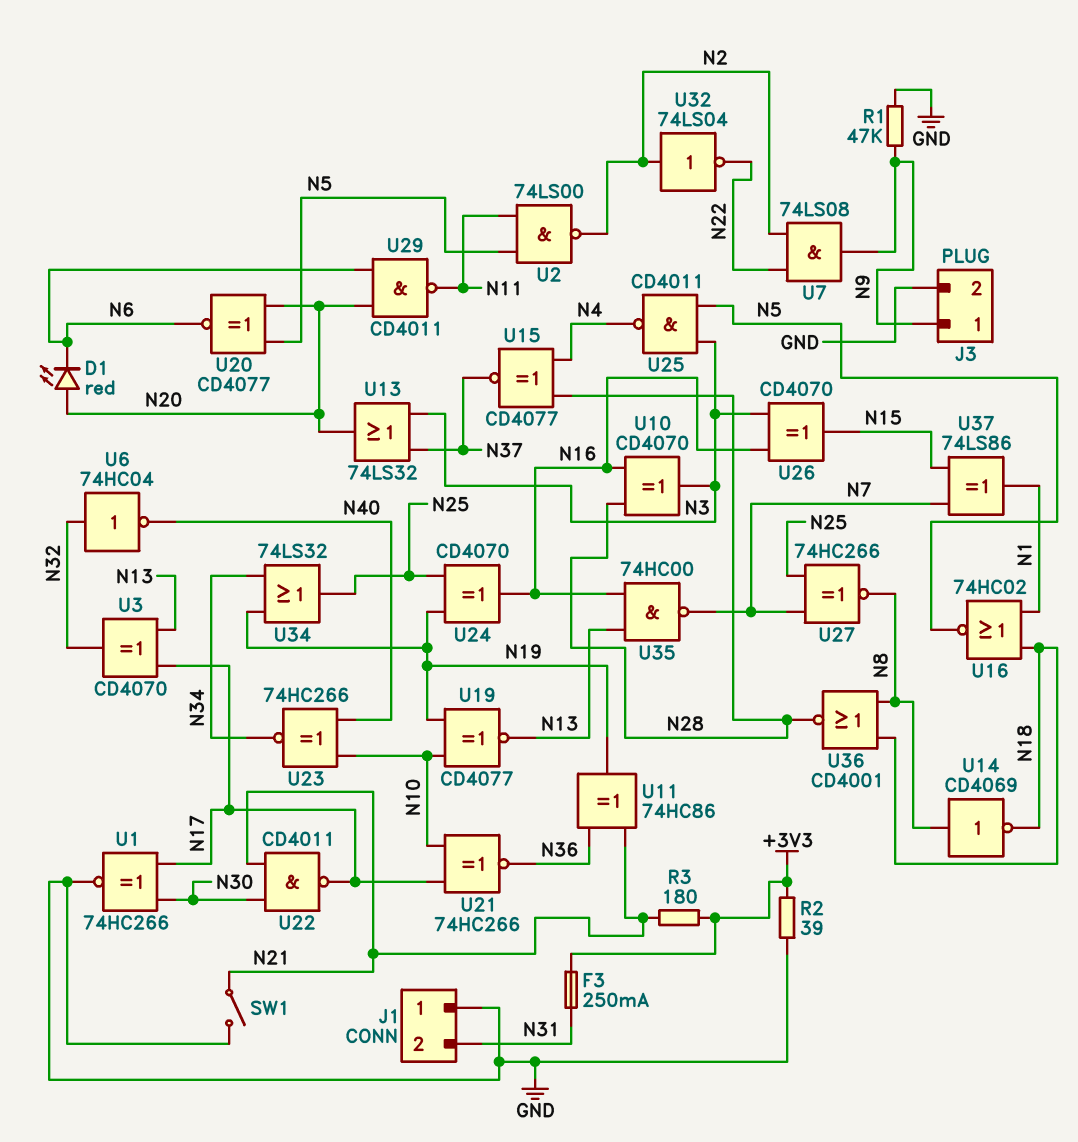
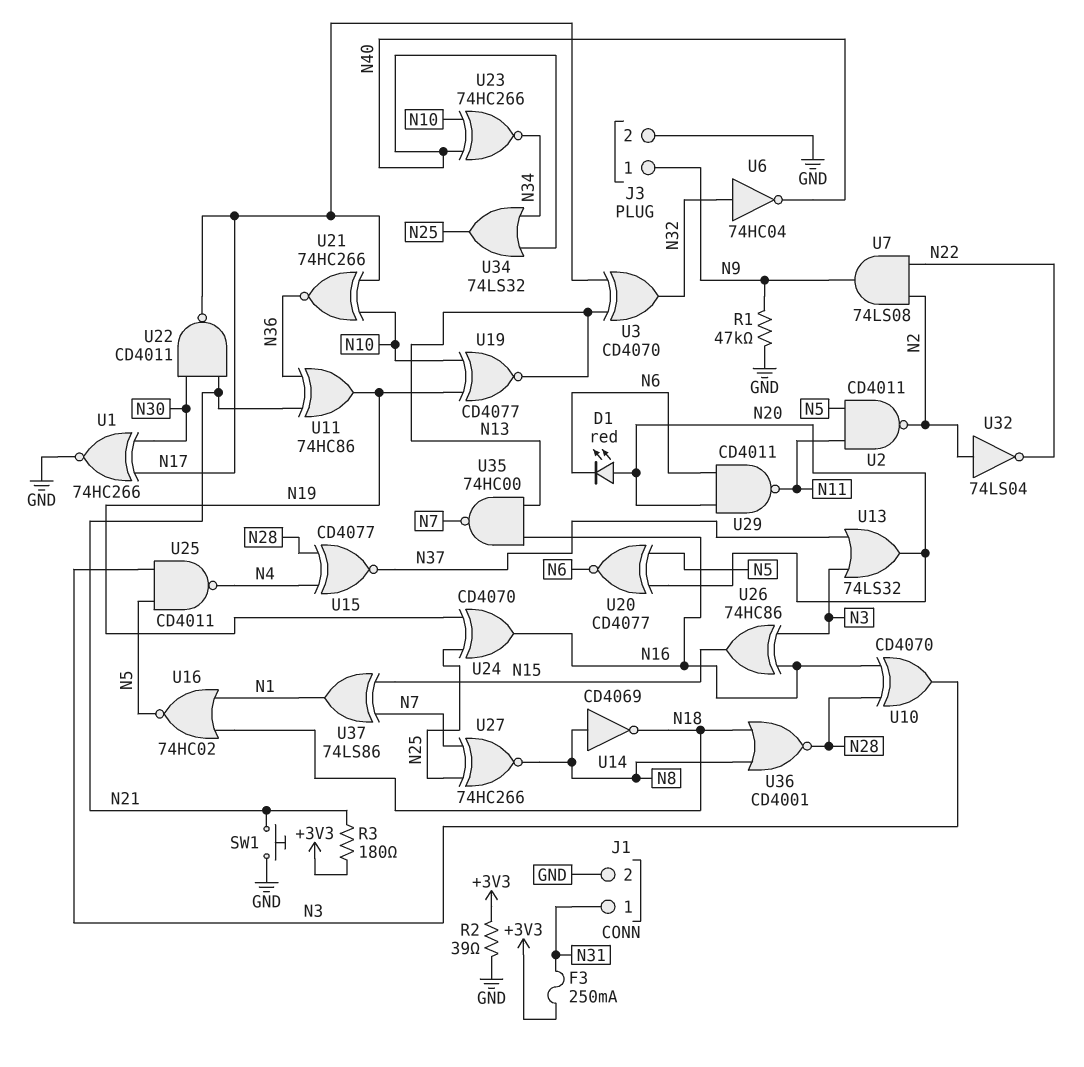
J1 pin 1: GND -> N31
J1 pin 2: N31 -> GND
SW1: switch (GND, N21) -> button (GND, N21)
U2: NAND 74LS00 (in N5, in N11, out N2) -> NAND CD4011 (in N5, in N11, out N2)
U26: XOR CD4070 (in N3, in N16, out N15) -> XOR 74HC86 (in N3, in N16, out N15)
U34: OR 74LS32 (in N19, in N34, out N25) -> OR 74LS32 (in N34, in N40, out N25)

